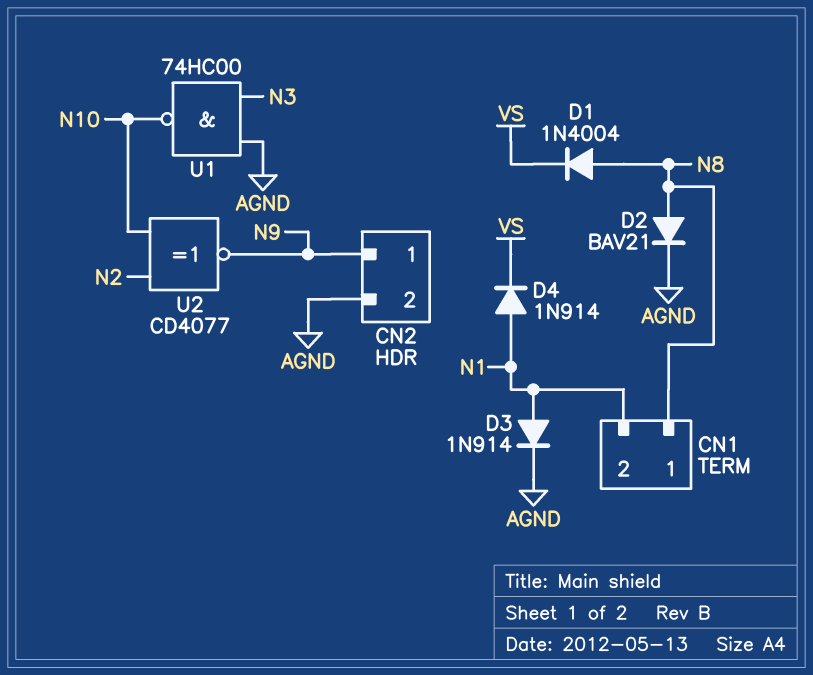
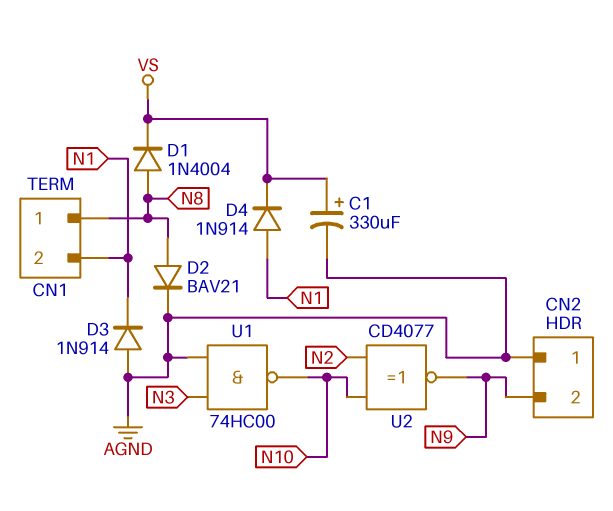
C1: none -> 330uF (plus VS, minus AGND)
CN2 pin 1: N9 -> AGND
CN2 pin 2: AGND -> N9
D3: diode 1N914 (A N1, K AGND) -> diode 1N914 (A AGND, K N1)

